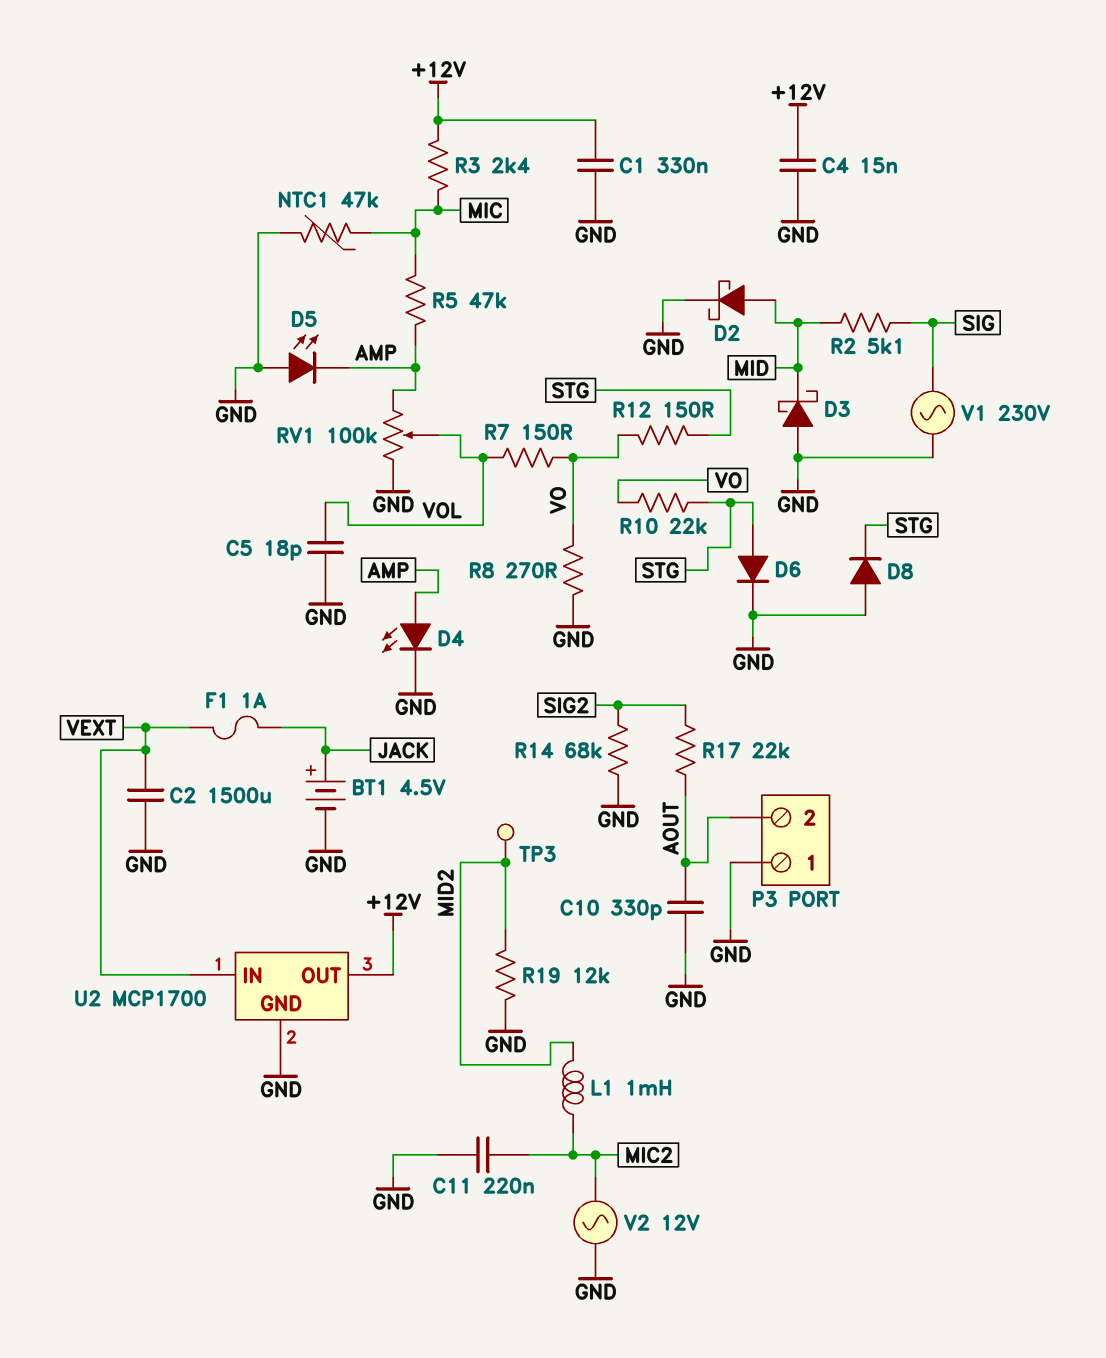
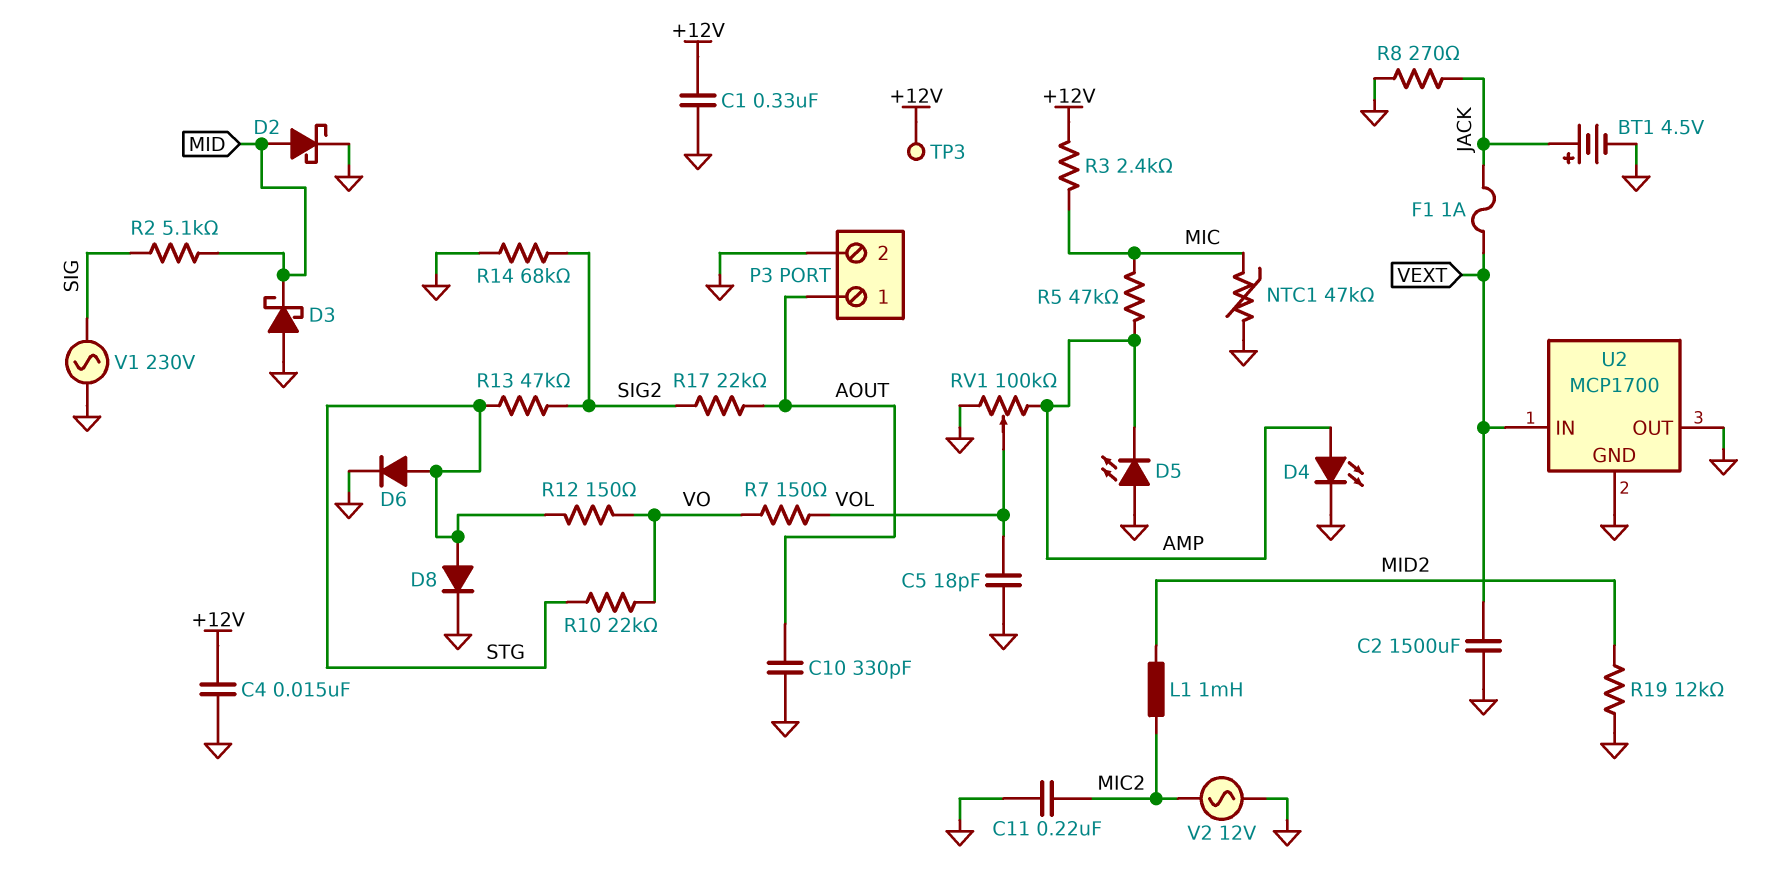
D8: diode (A GND, K STG) -> diode (A STG, K GND)
P3 pin 1: GND -> AOUT
P3 pin 2: AOUT -> GND
R8: 270 (GND, VO) -> 270 (GND, JACK)
R13: none -> 47k (SIG2, STG)
TP3: test point (MID2) -> test point (+12V)
U2 pin OUT: +12V -> GND

